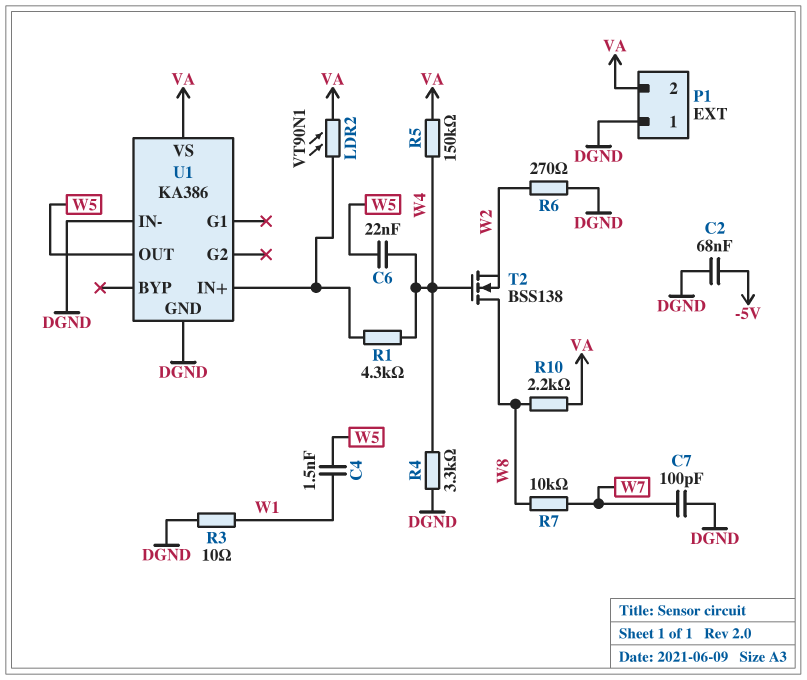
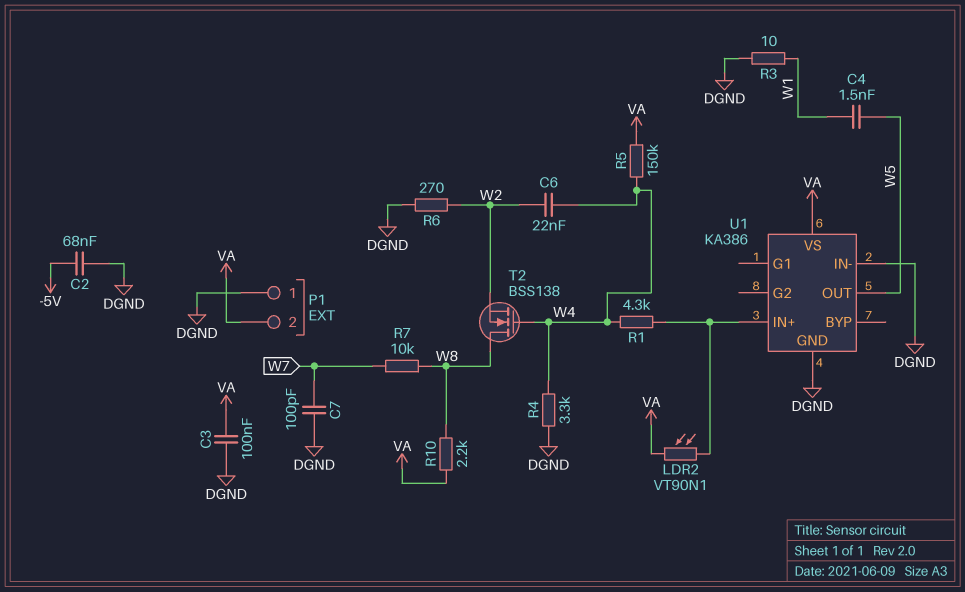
C3: none -> 100nF (DGND, VA)
C6: 22nF (W4, W5) -> 22nF (W2, W4)

